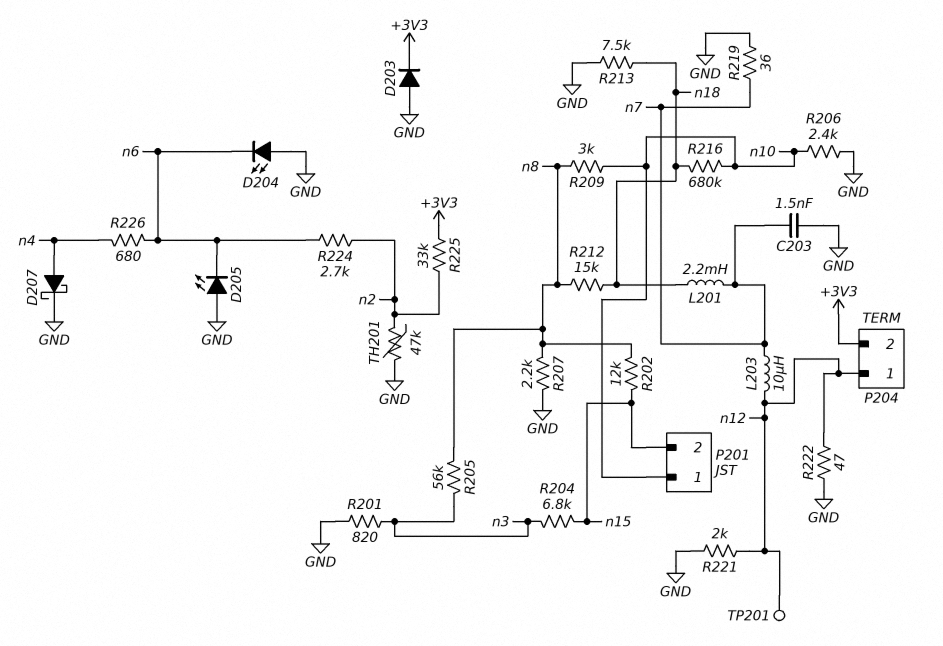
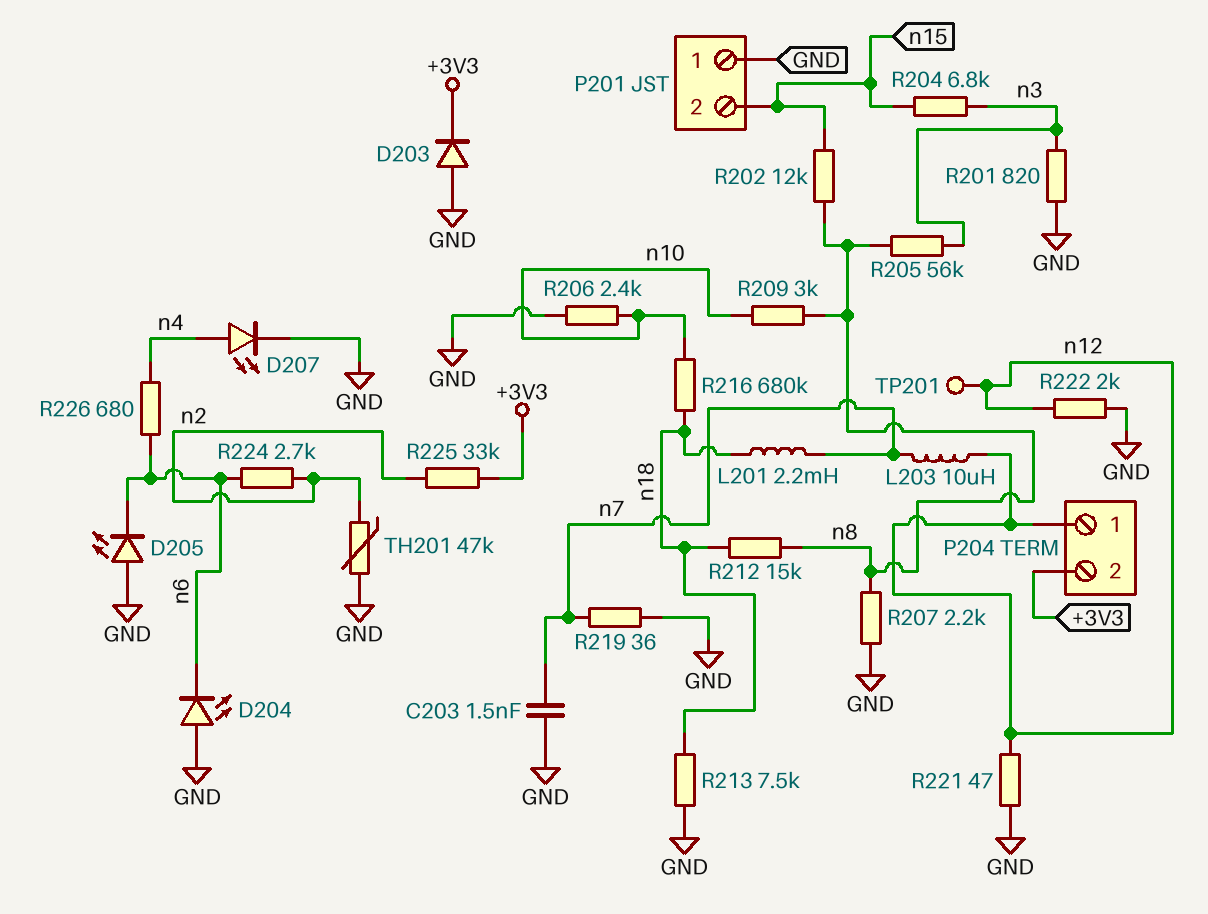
D207: schottky (A n4, K GND) -> LED (A n4, K GND)
P201 pin 1: n10 -> GND
R221: 2k (GND, n12) -> 47 (GND, n12)
R222: 47 (GND, n12) -> 2k (GND, n12)

